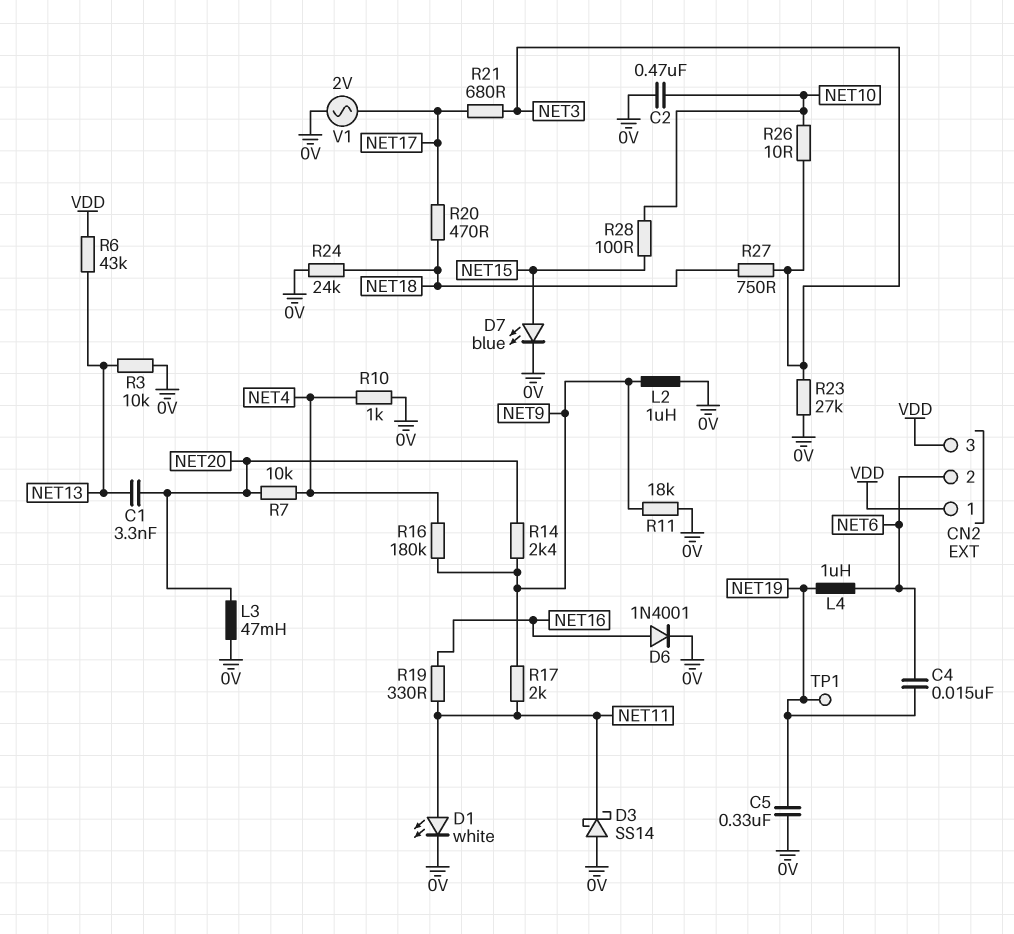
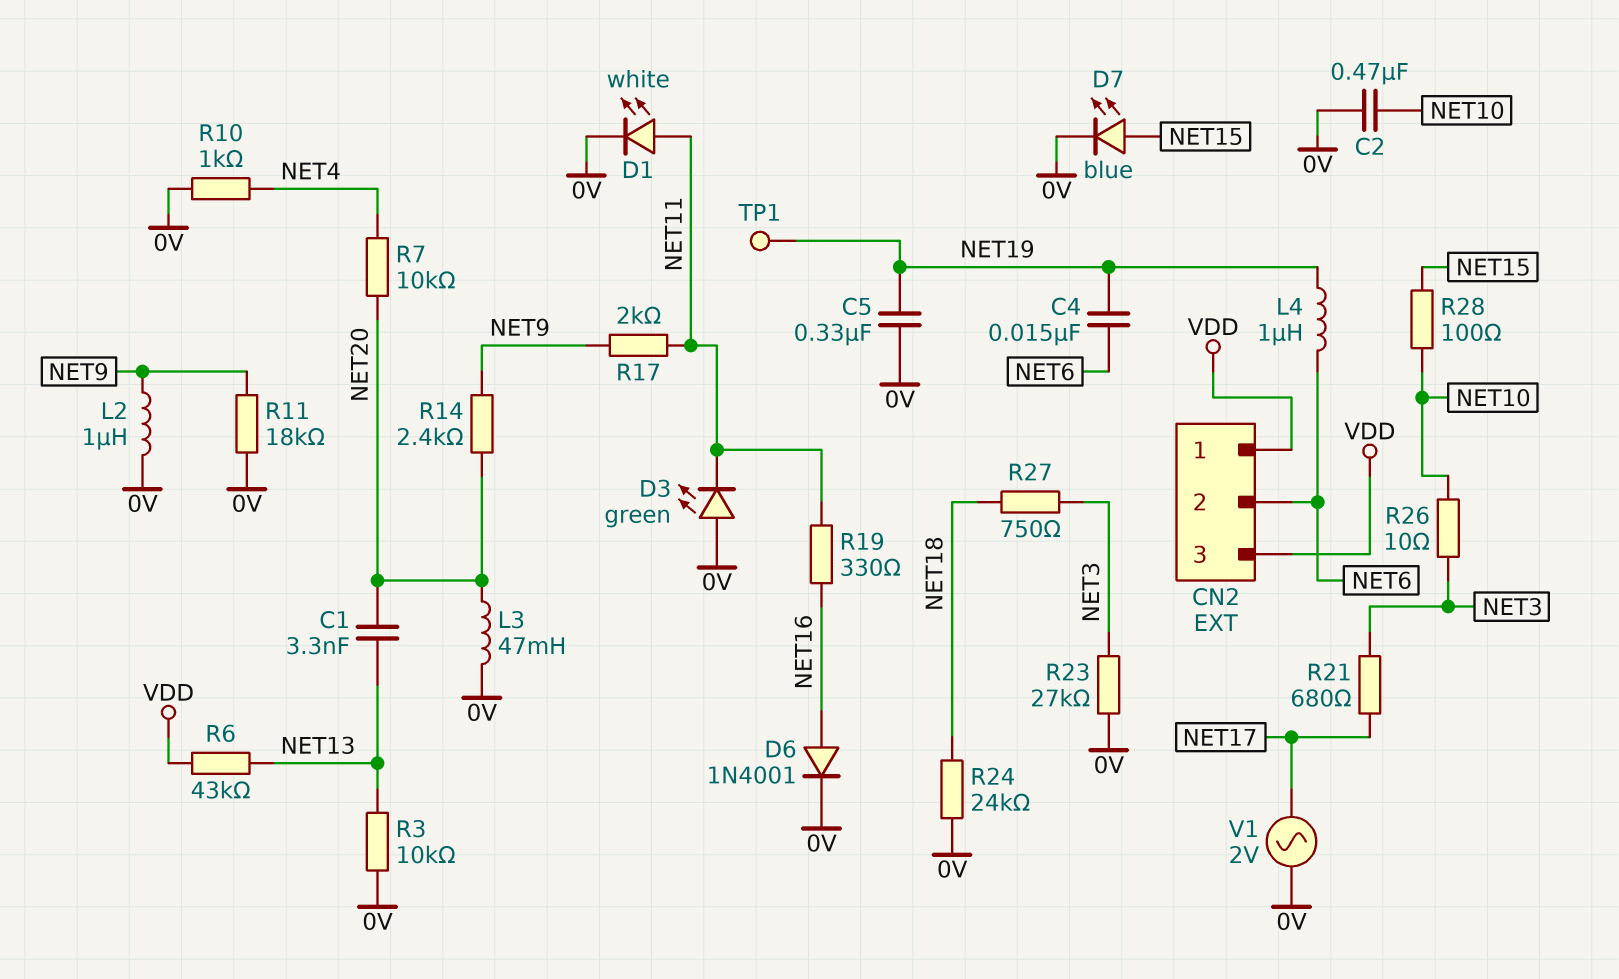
D3: schottky SS14 (A 0V, K NET11) -> LED green (A 0V, K NET11)
R16: 180k (NET4, NET9) -> none
R20: 470 (NET17, NET18) -> none

